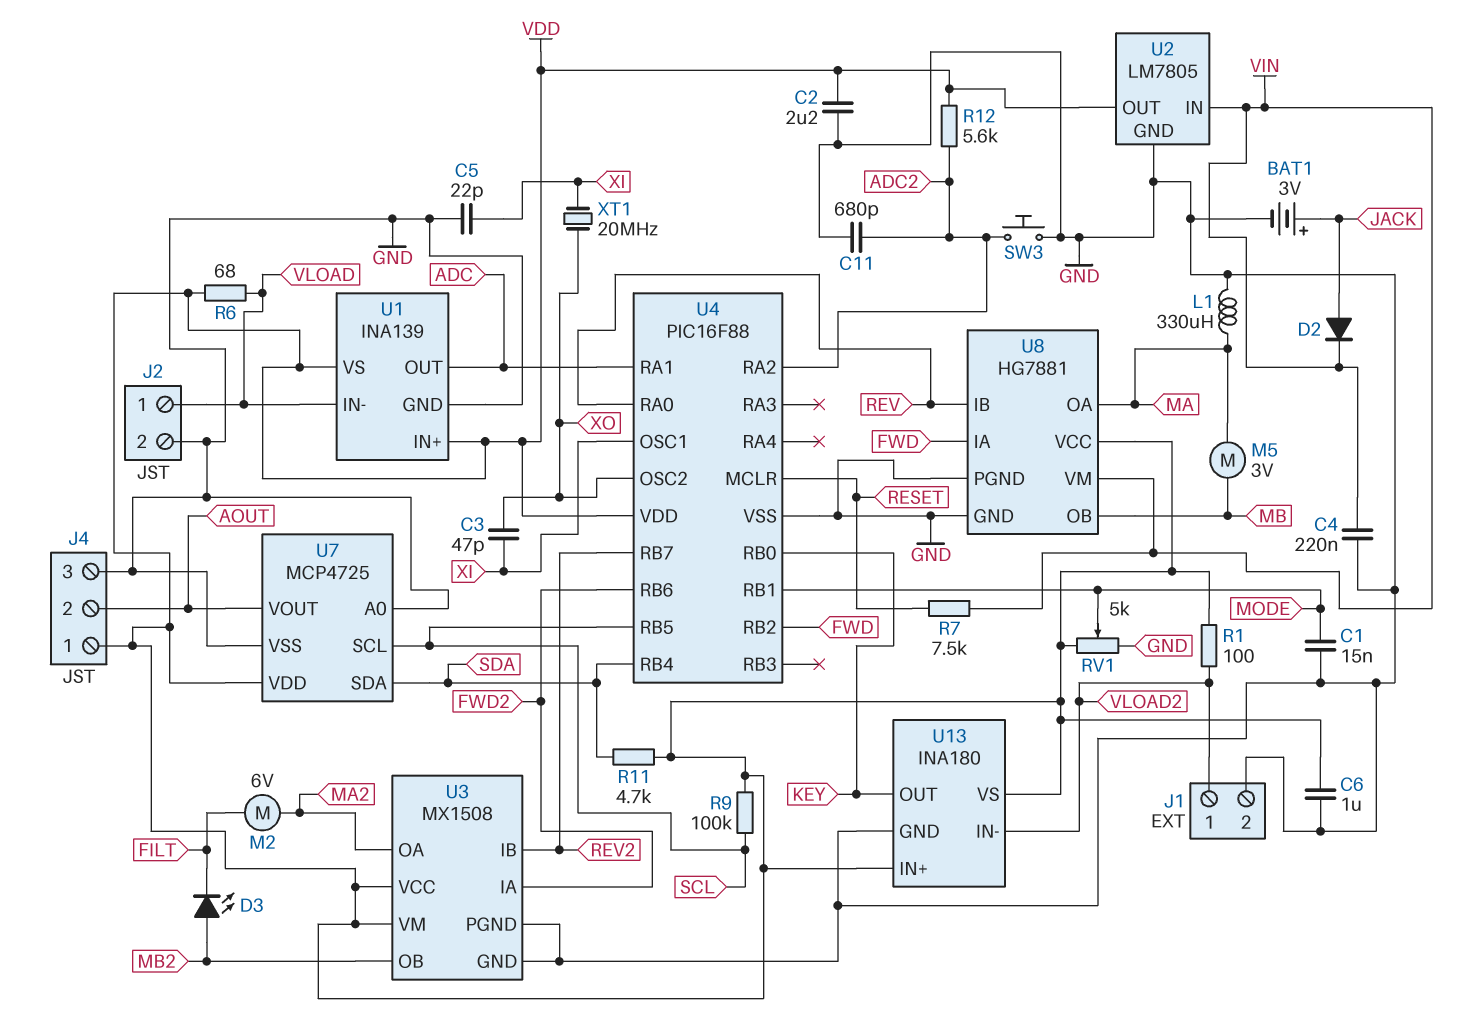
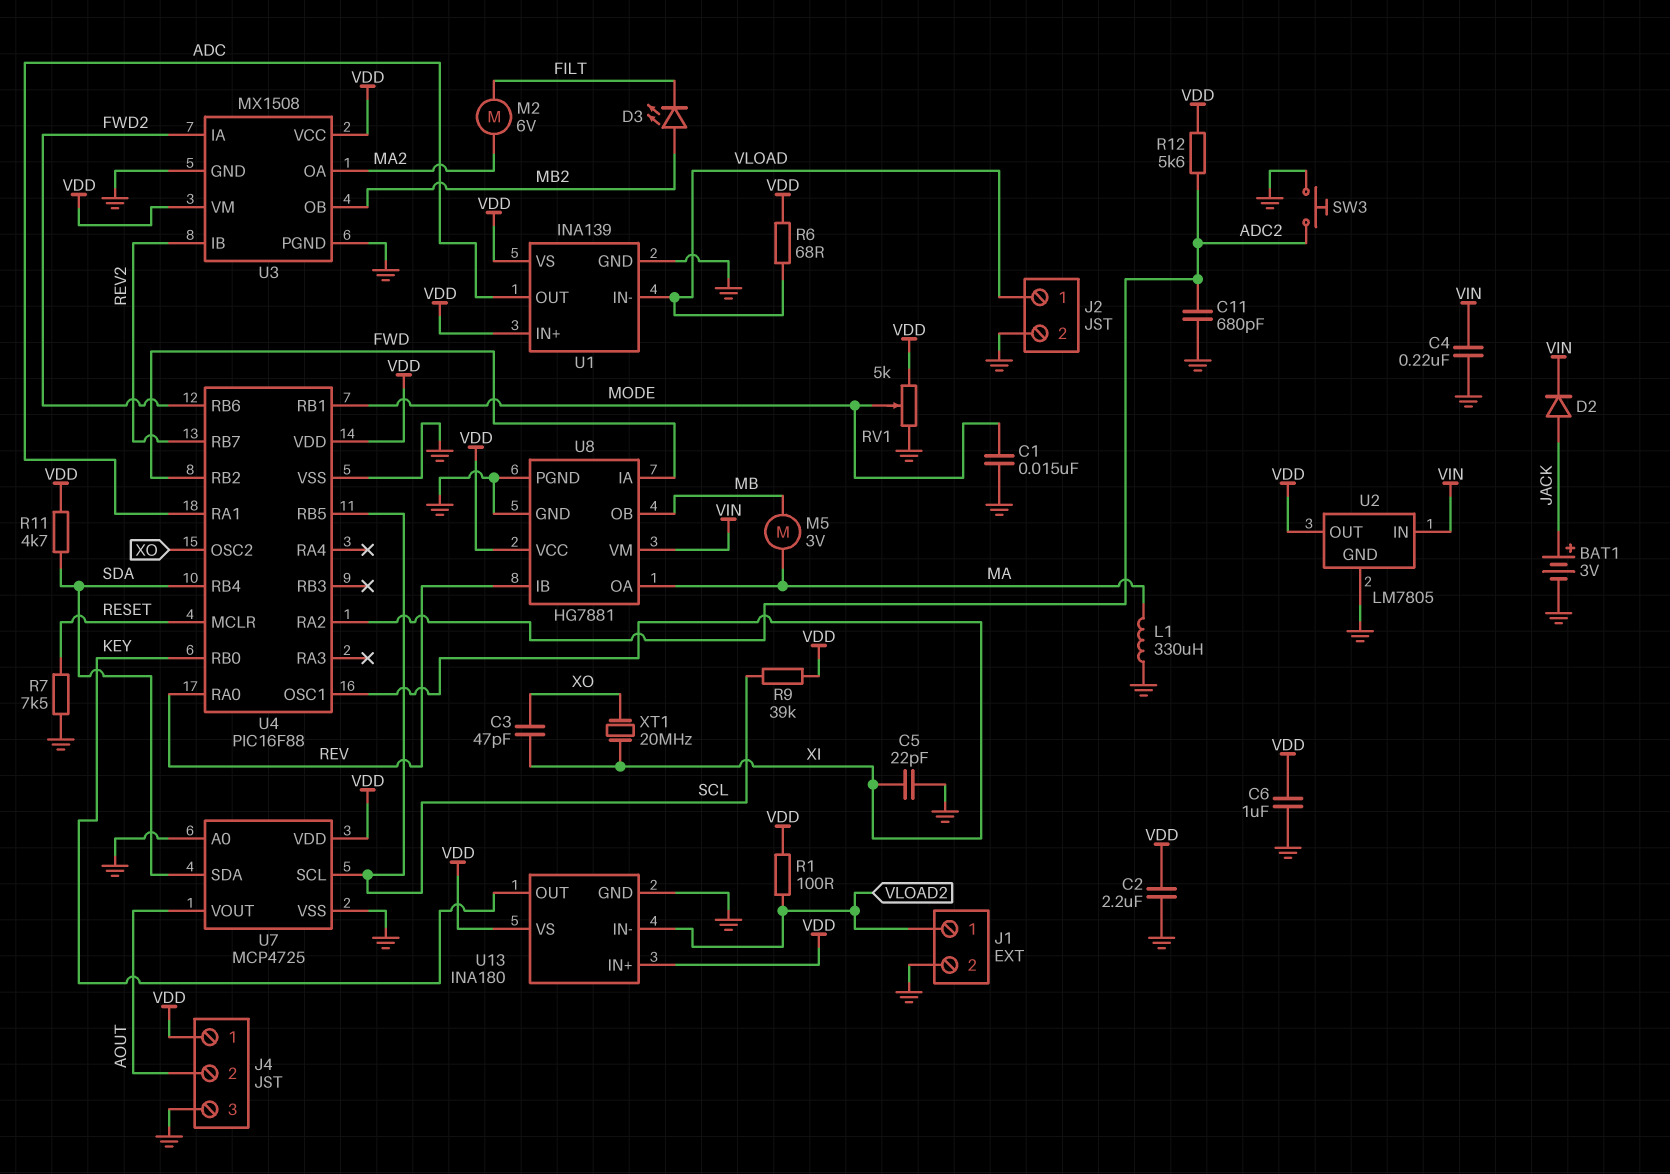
R7: 7.5k (RESET, VIN) -> 7.5k (GND, RESET)
R9: 100k (SCL, VDD) -> 39k (SCL, VDD)

